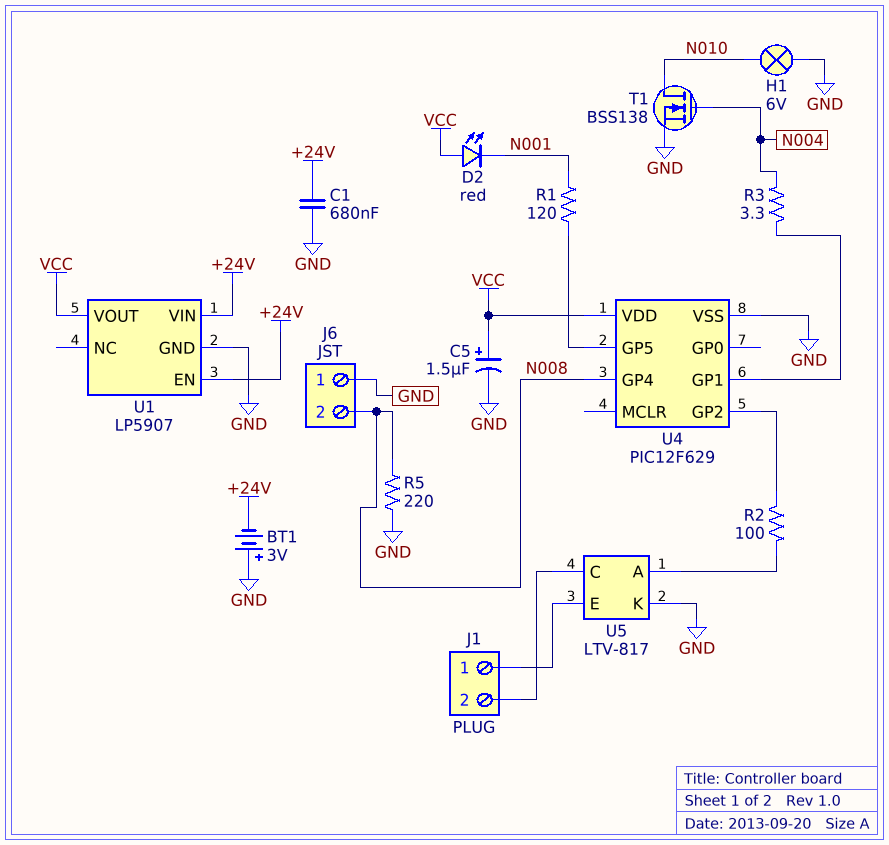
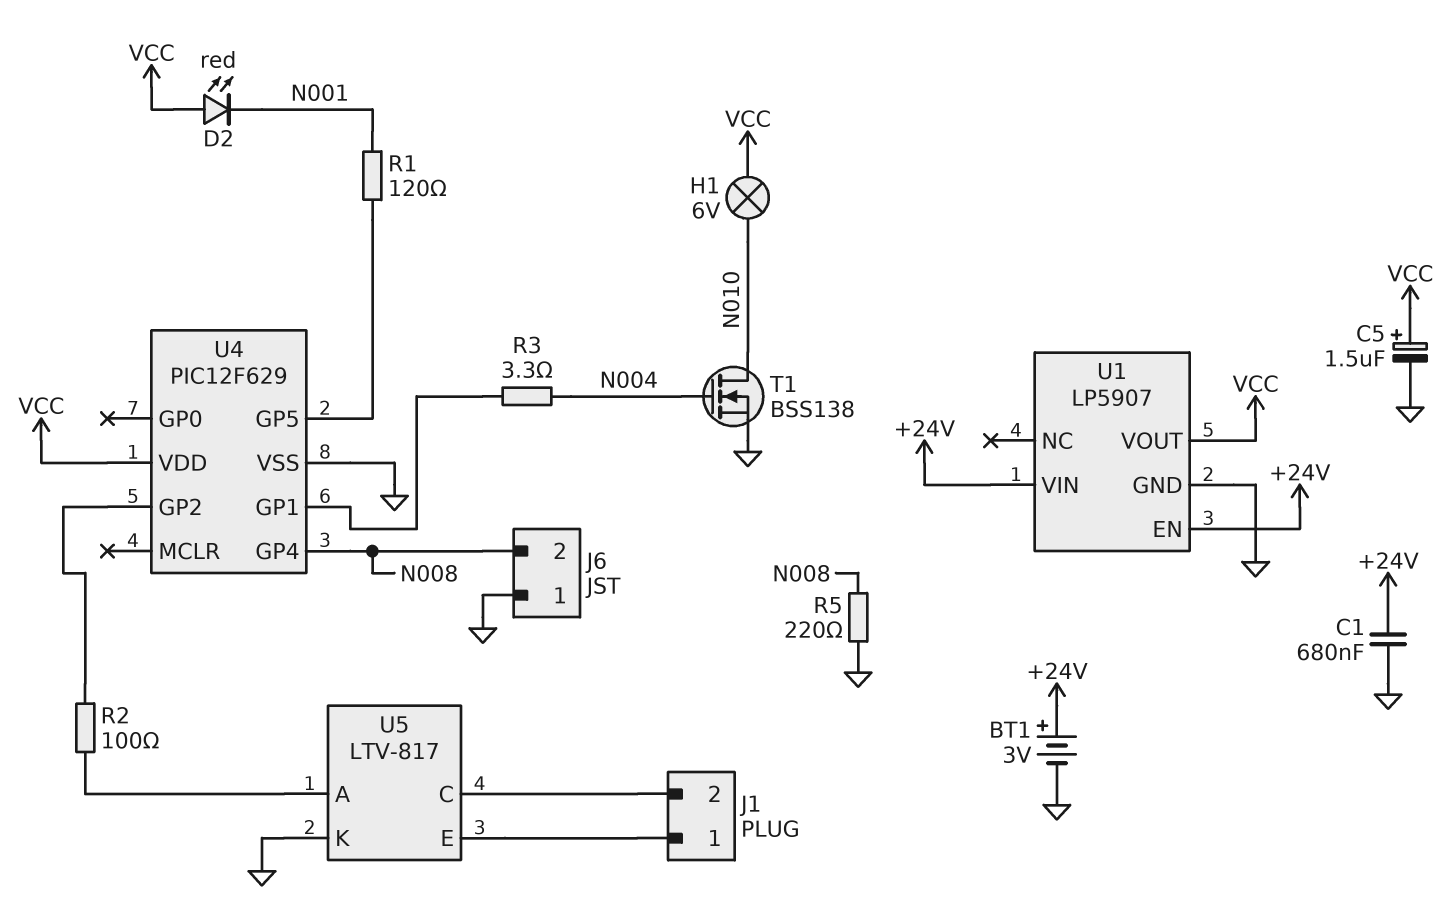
BT1: 3V (plus GND, minus +24V) -> 3V (plus +24V, minus GND)
H1: lamp 6V (GND, N010) -> lamp 6V (N010, VCC)

